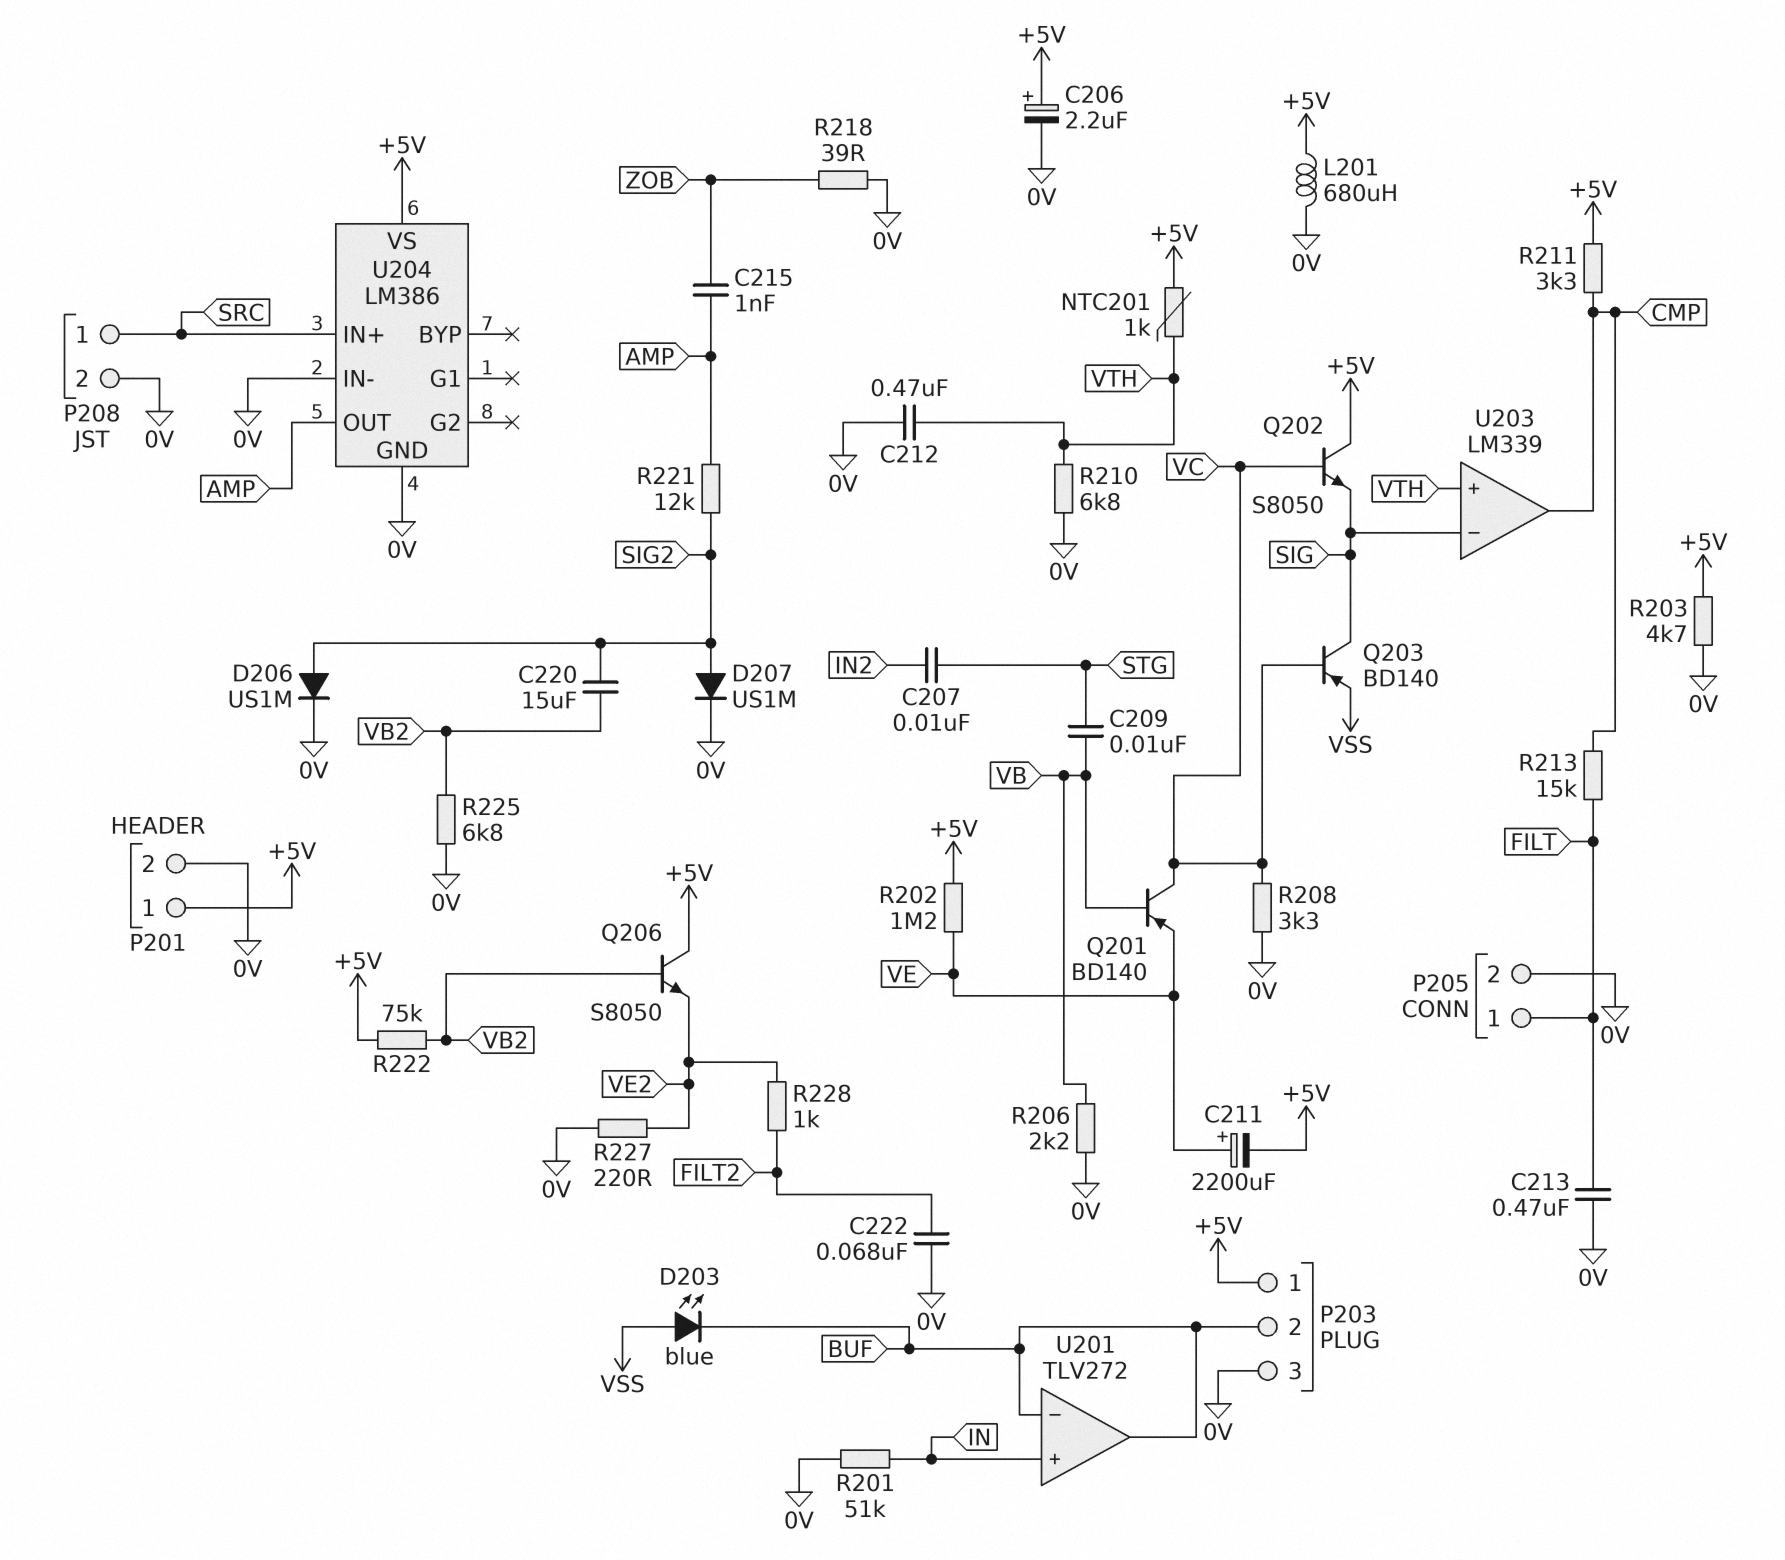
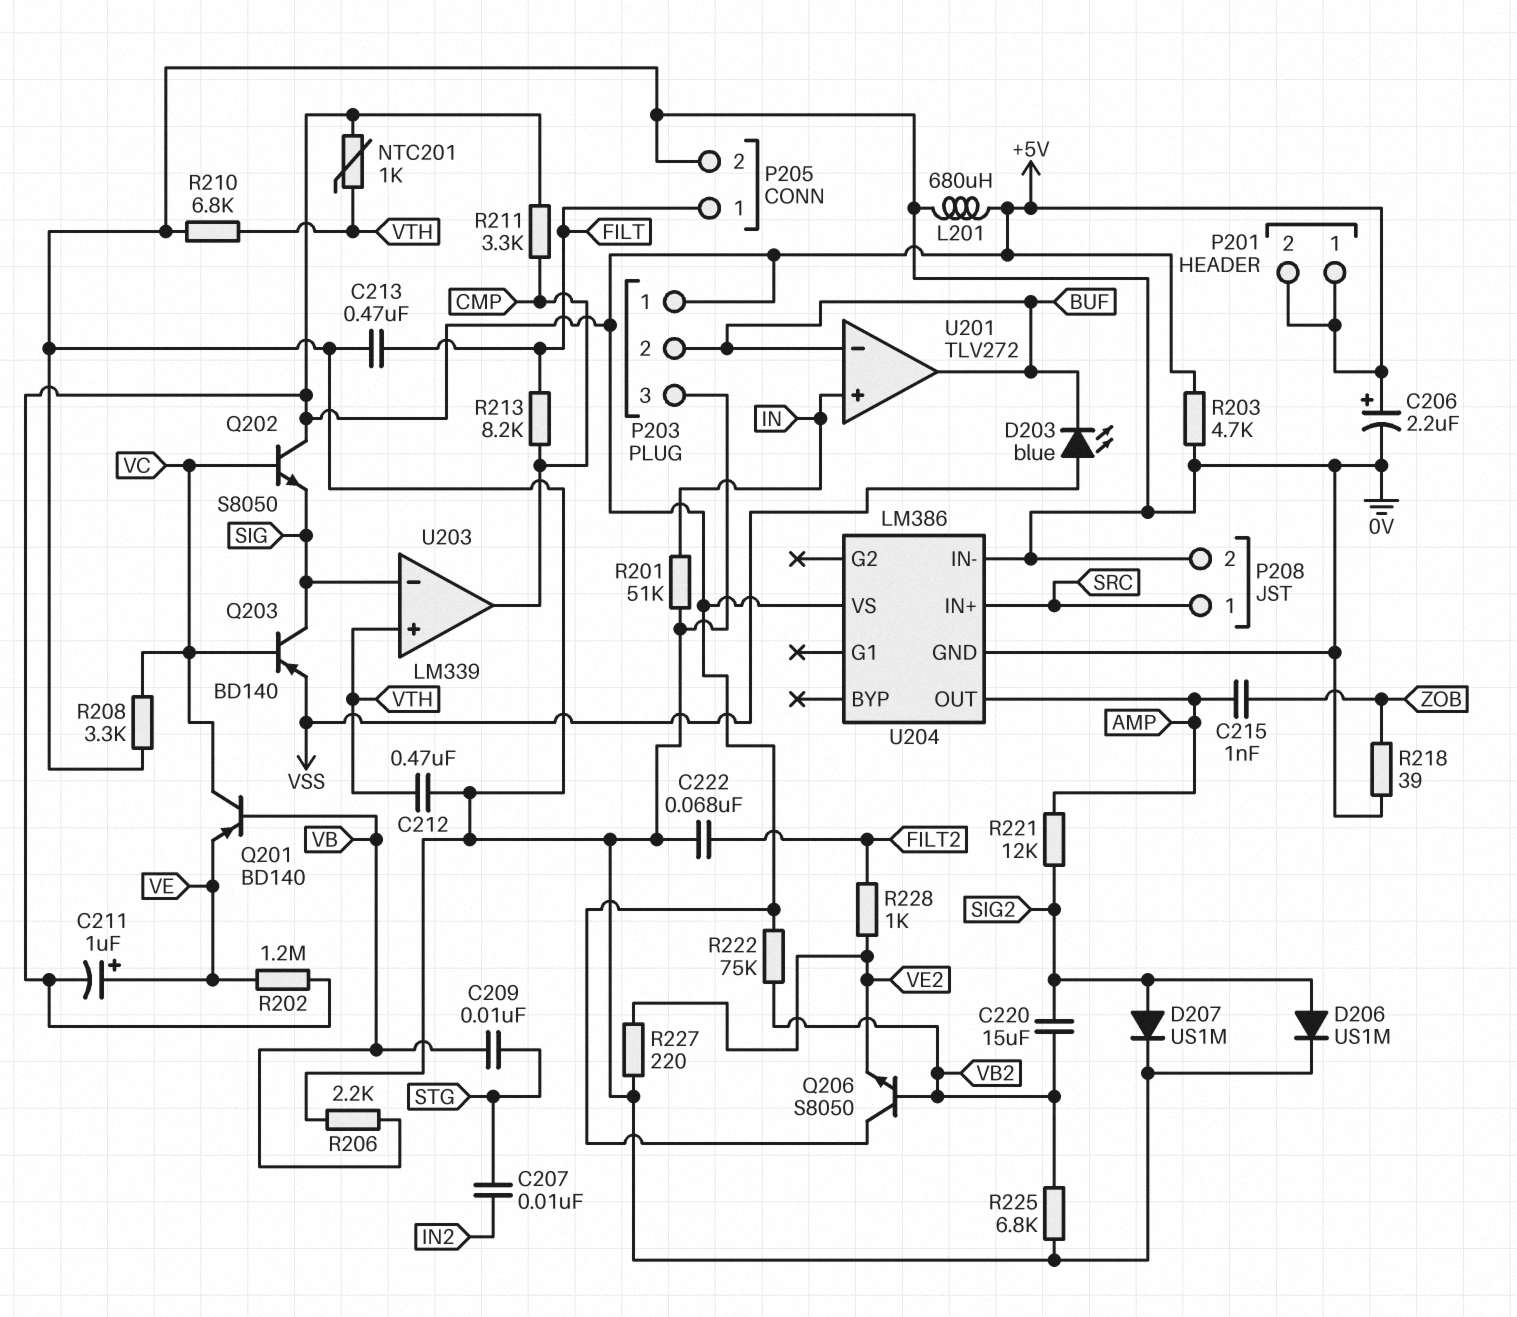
C211: 2200uF (plus VE, minus +5V) -> 1uF (plus VE, minus +5V)
P201 pin 2: 0V -> +5V
R213: 15k (CMP, FILT) -> 8.2k (CMP, FILT)

